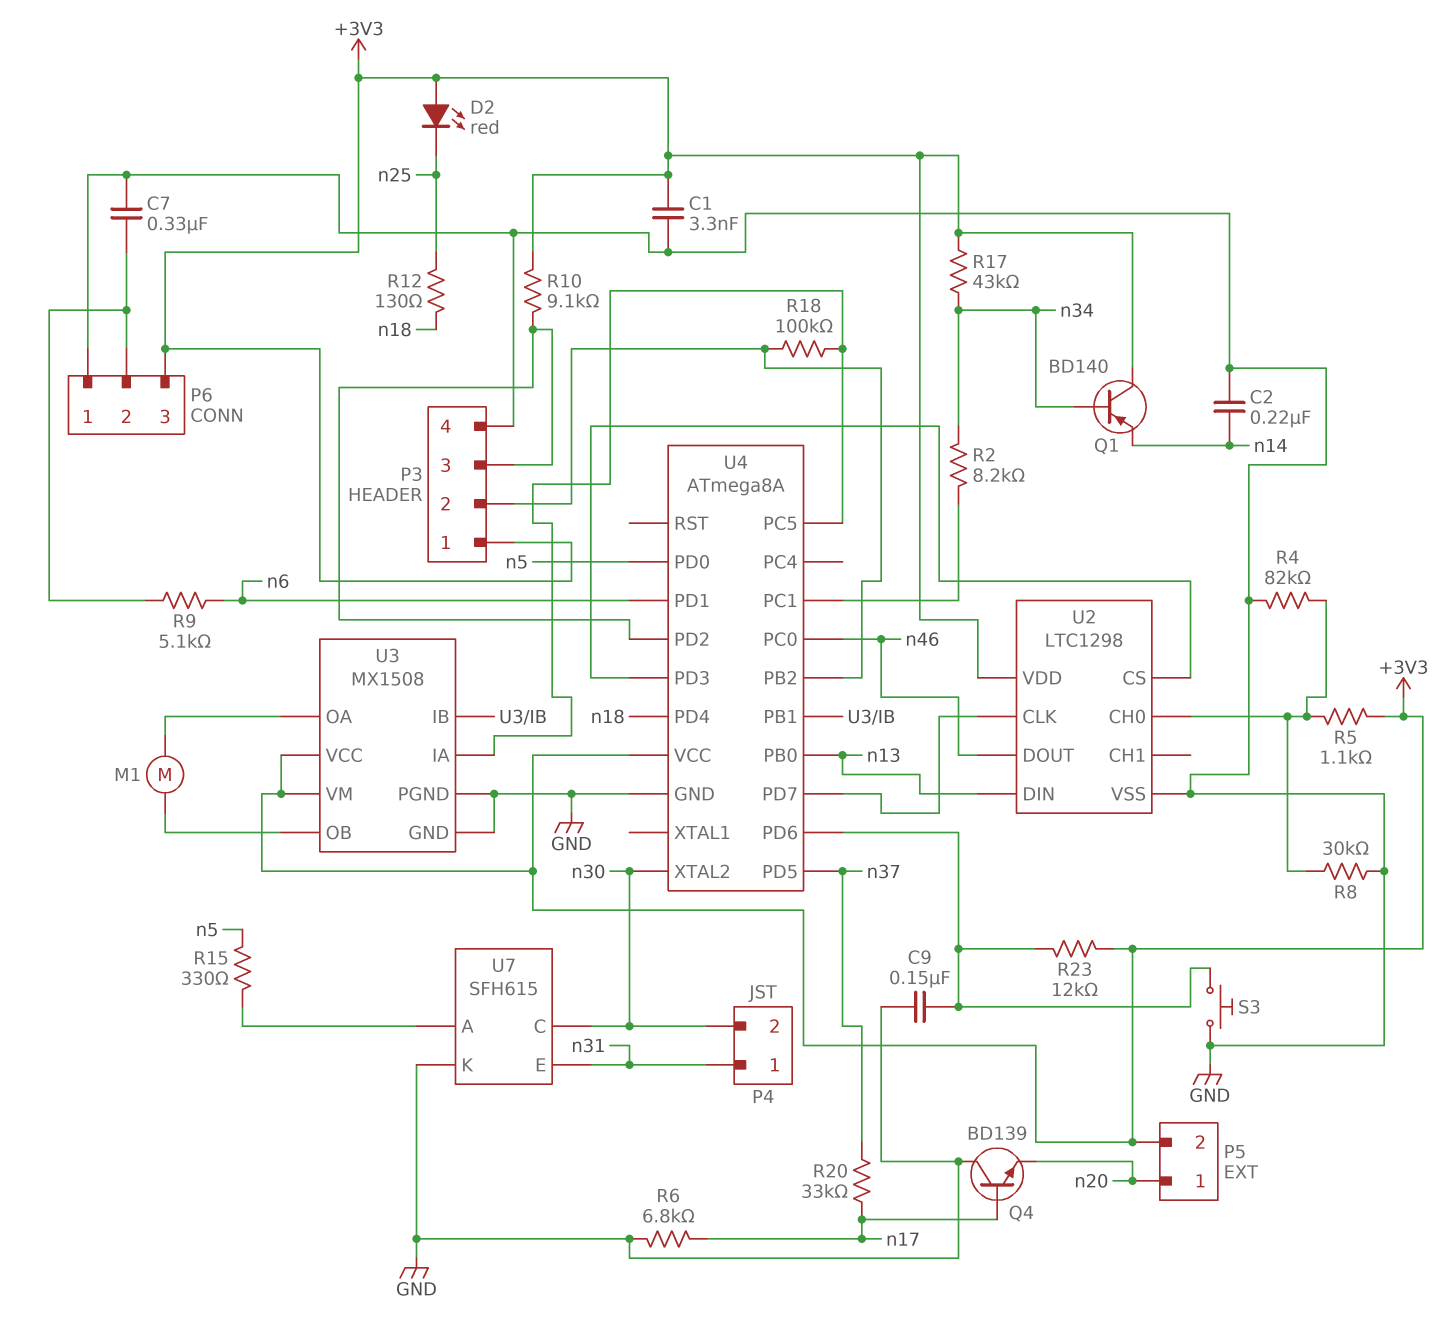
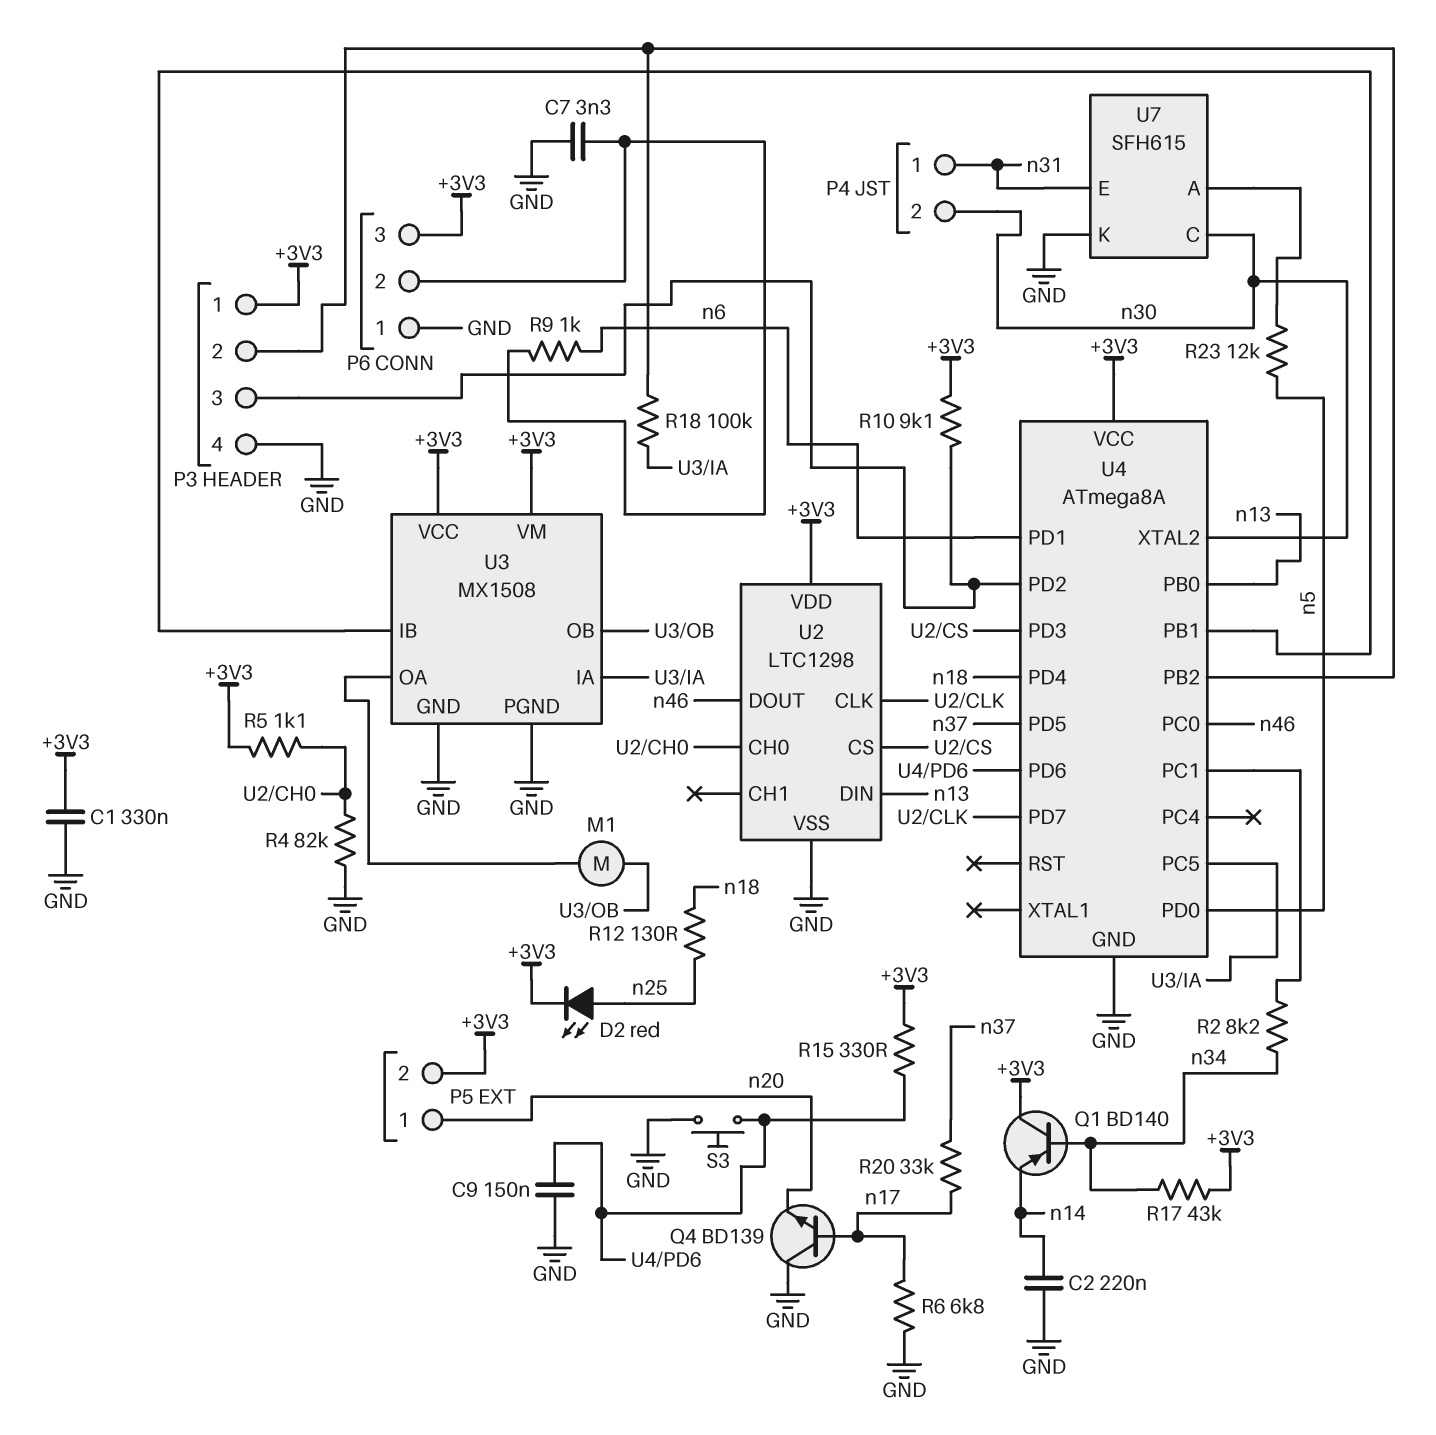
C1: 3.3nF (+3V3, GND) -> 330nF (+3V3, GND)
C7: 330nF (GND, P6/2) -> 3.3nF (GND, P6/2)
D2: LED red (A +3V3, K n25) -> LED red (A n25, K +3V3)
R8: 30k (GND, U2/CH0) -> none
R9: 5.1k (P6/2, n6) -> 1k (P6/2, n6)
R15: 330 (U7/A, n5) -> 330 (+3V3, U4/PD6)
R23: 12k (+3V3, U4/PD6) -> 12k (U7/A, n5)

